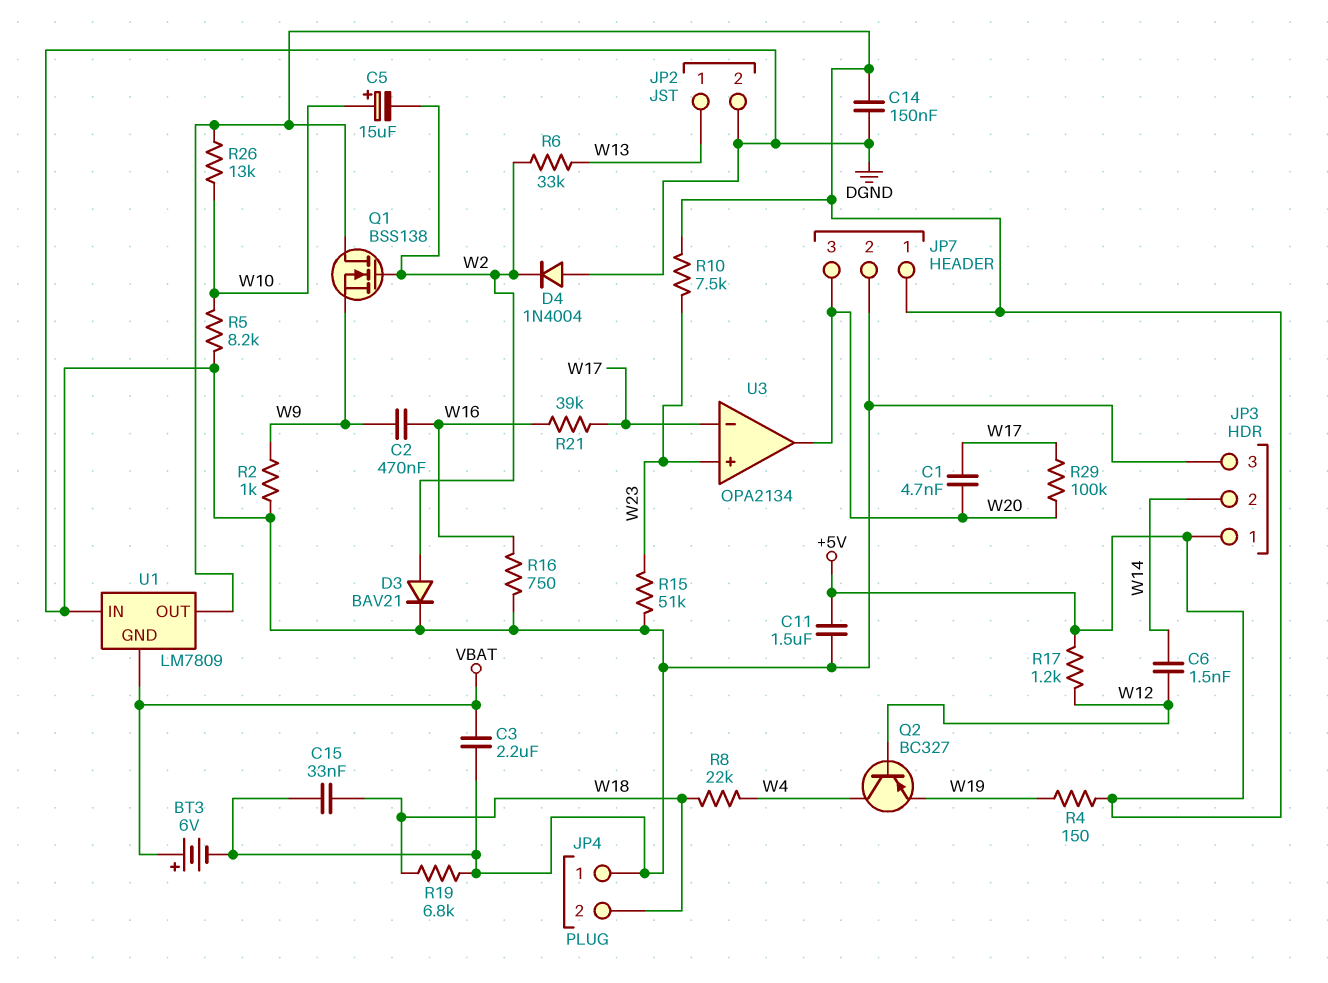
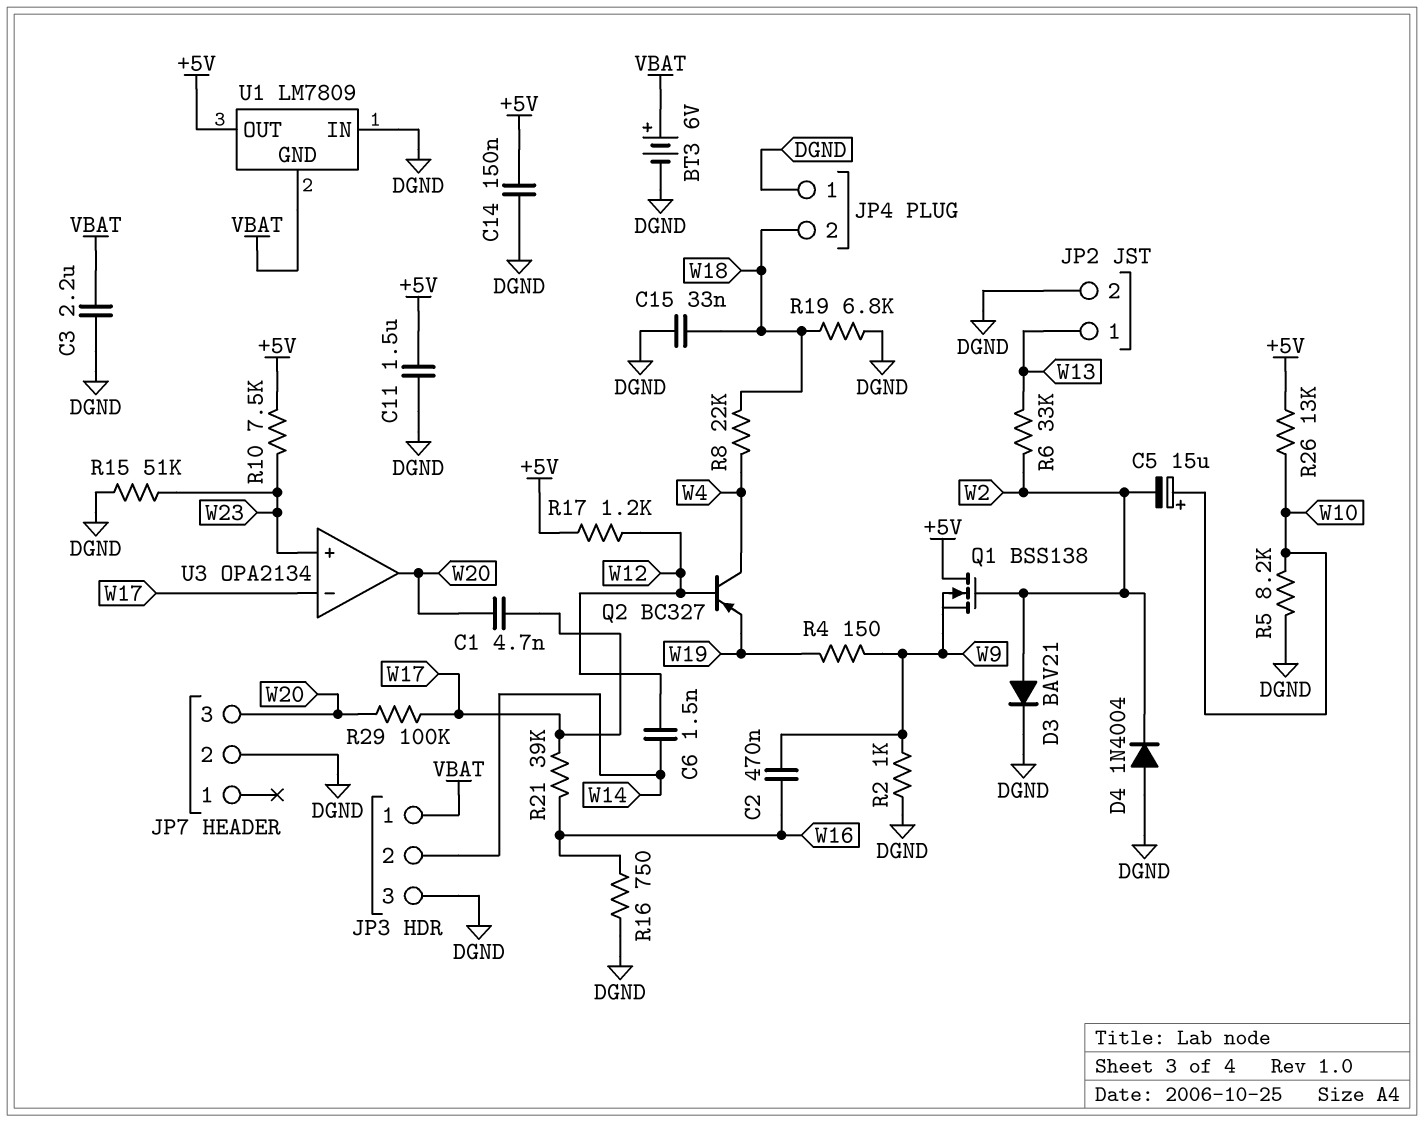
JP3 pin 1: +5V -> VBAT
JP7 pin 1: +5V -> none
R4: 150 (+5V, W19) -> 150 (W9, W19)

